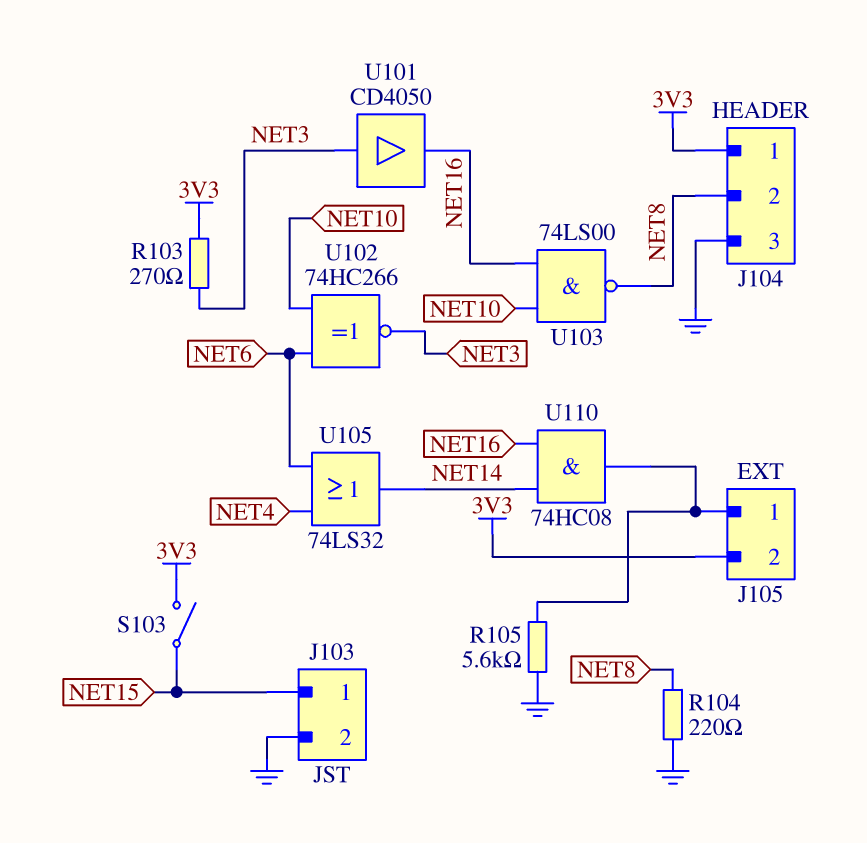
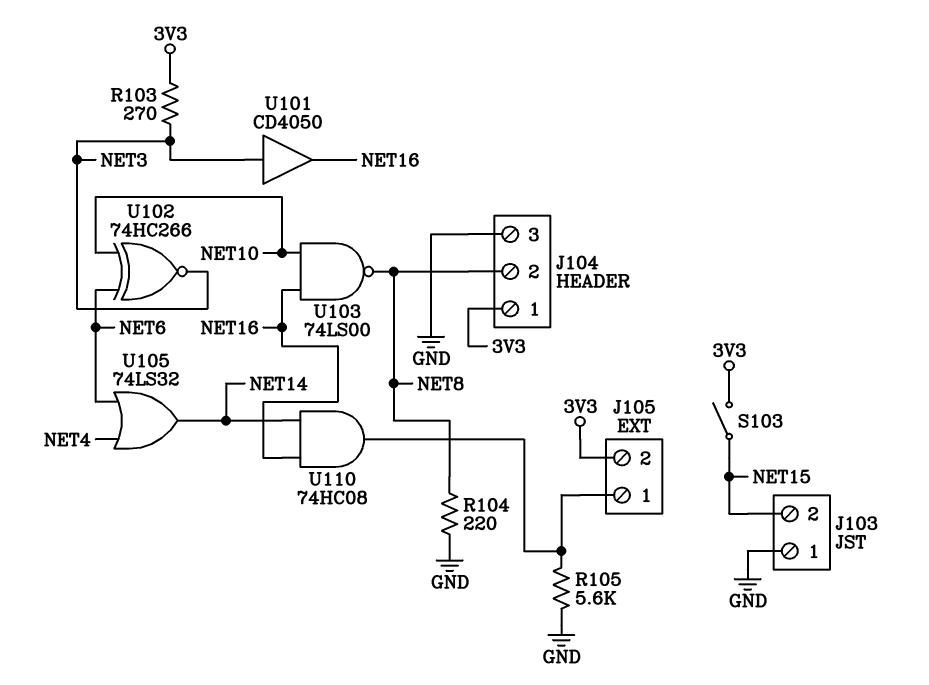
J103 pin 1: NET15 -> GND
J103 pin 2: GND -> NET15

